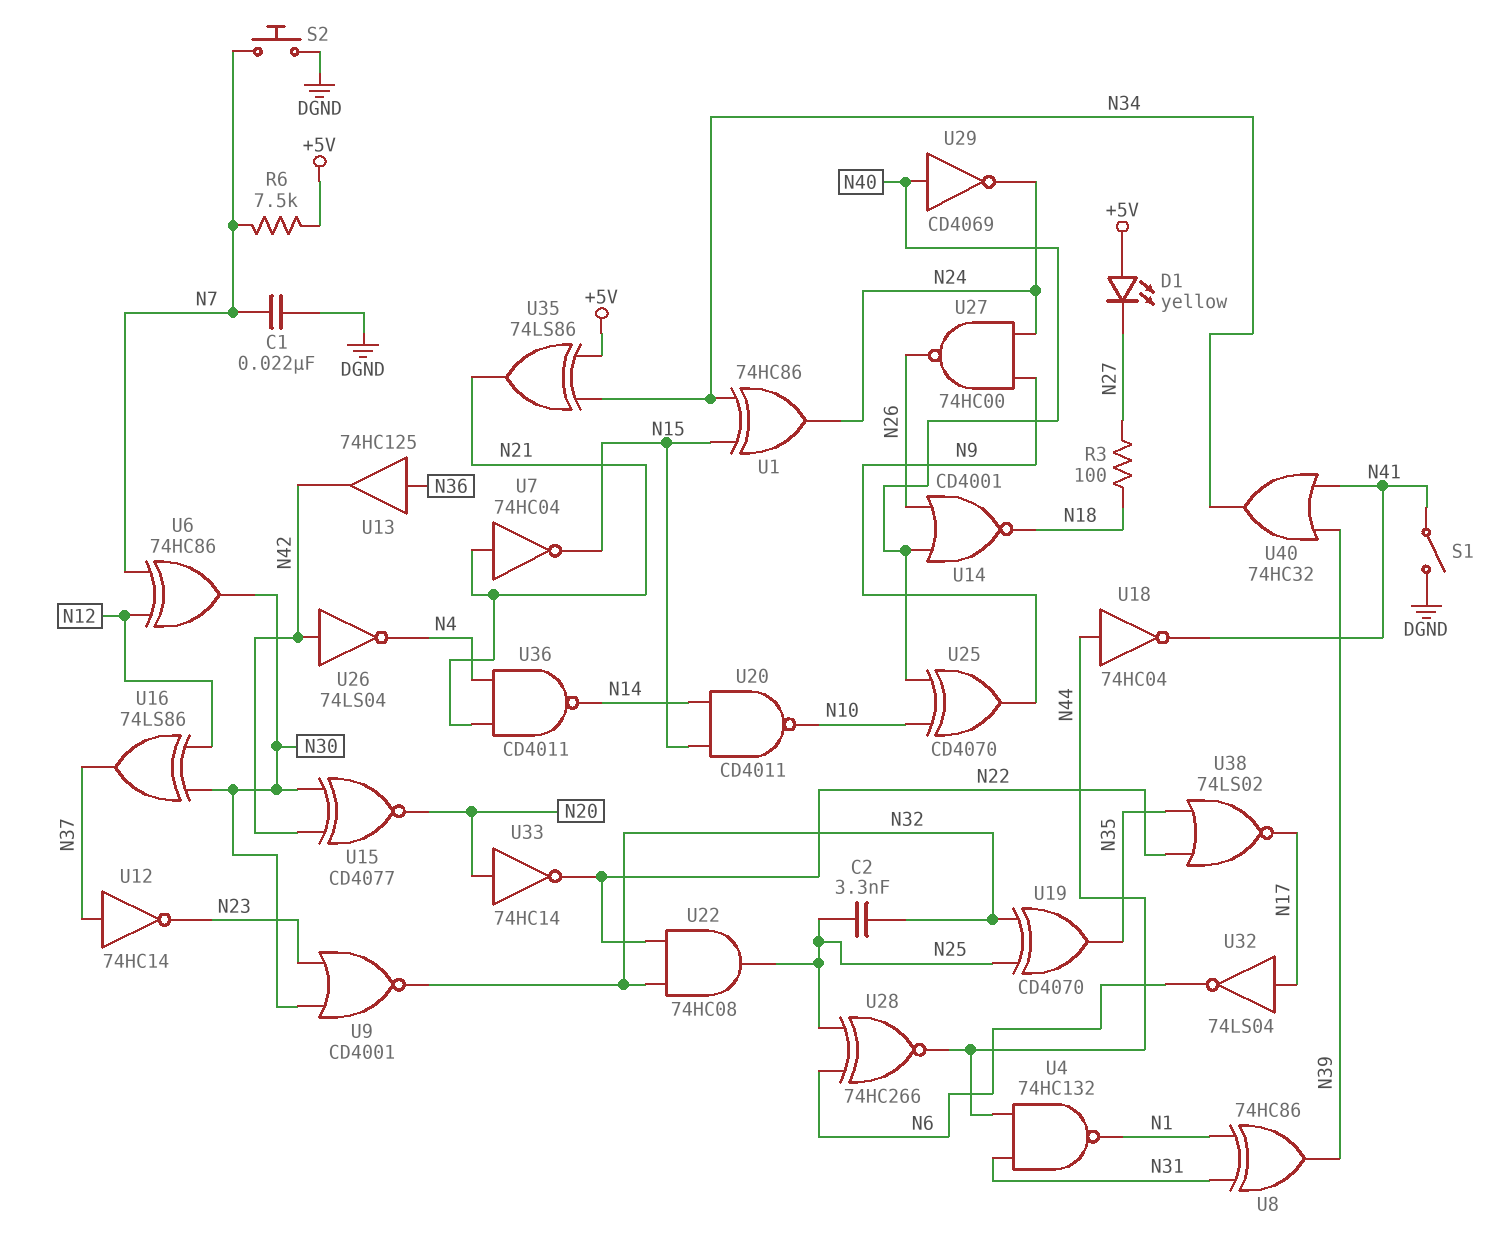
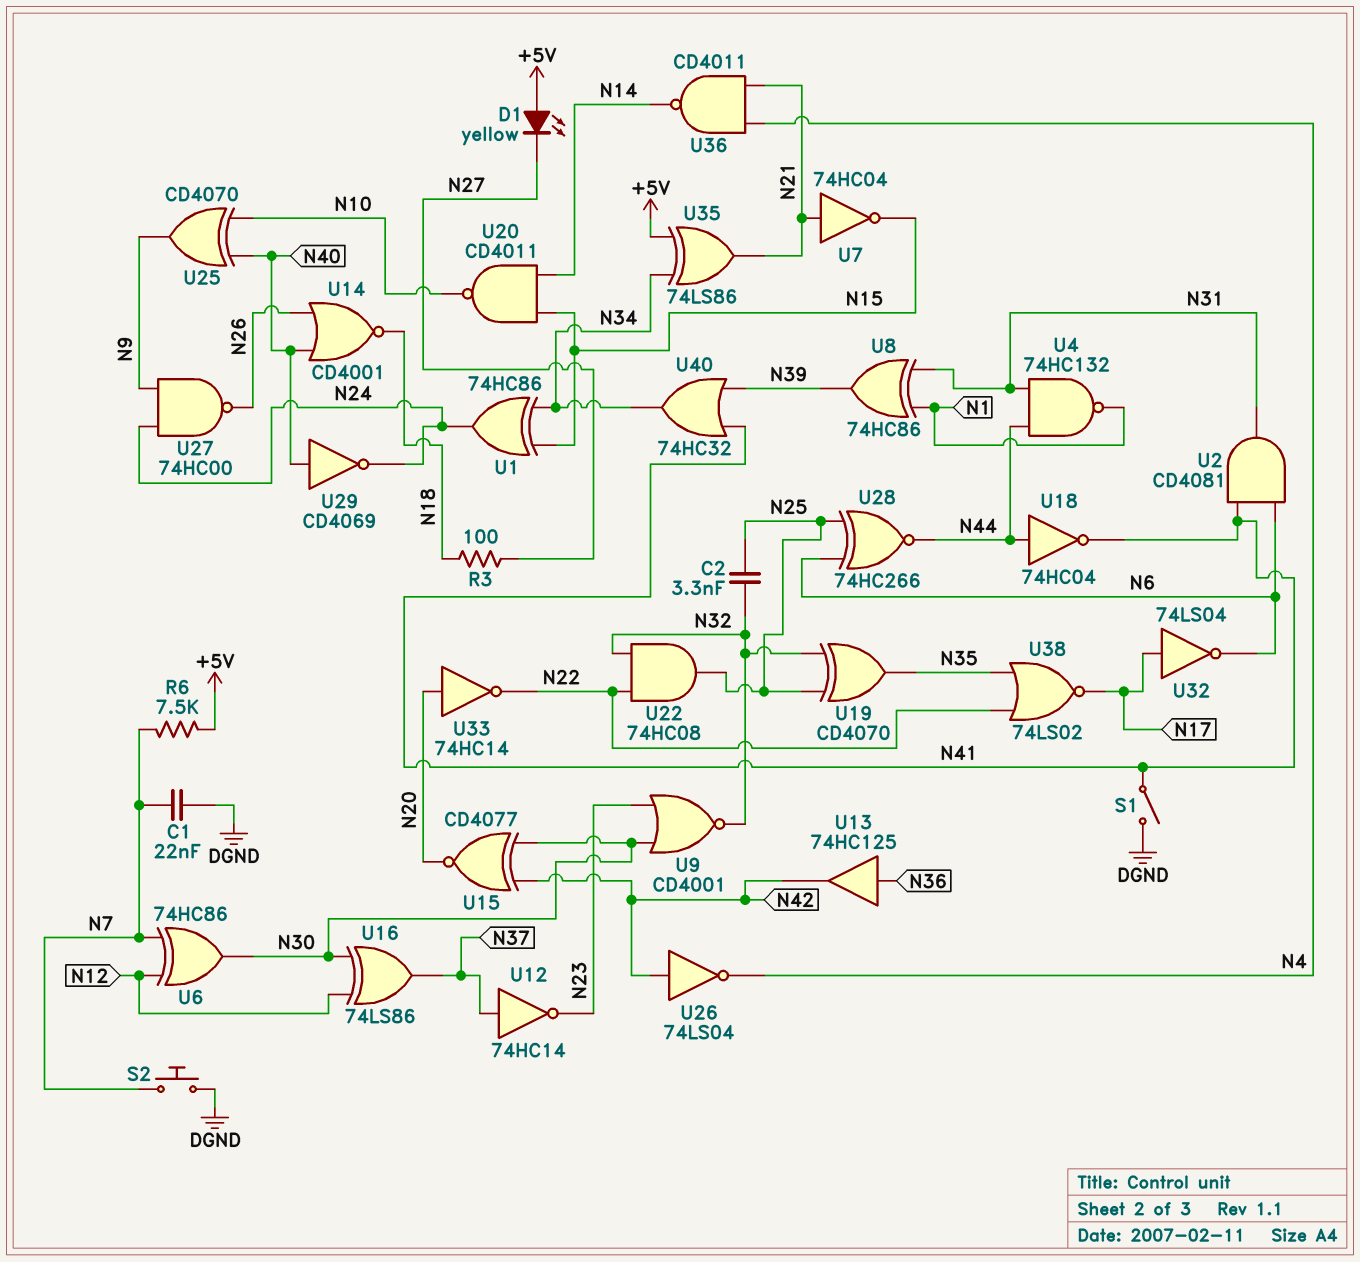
U2: none -> AND CD4081 (in N6, in N41, out N31)

